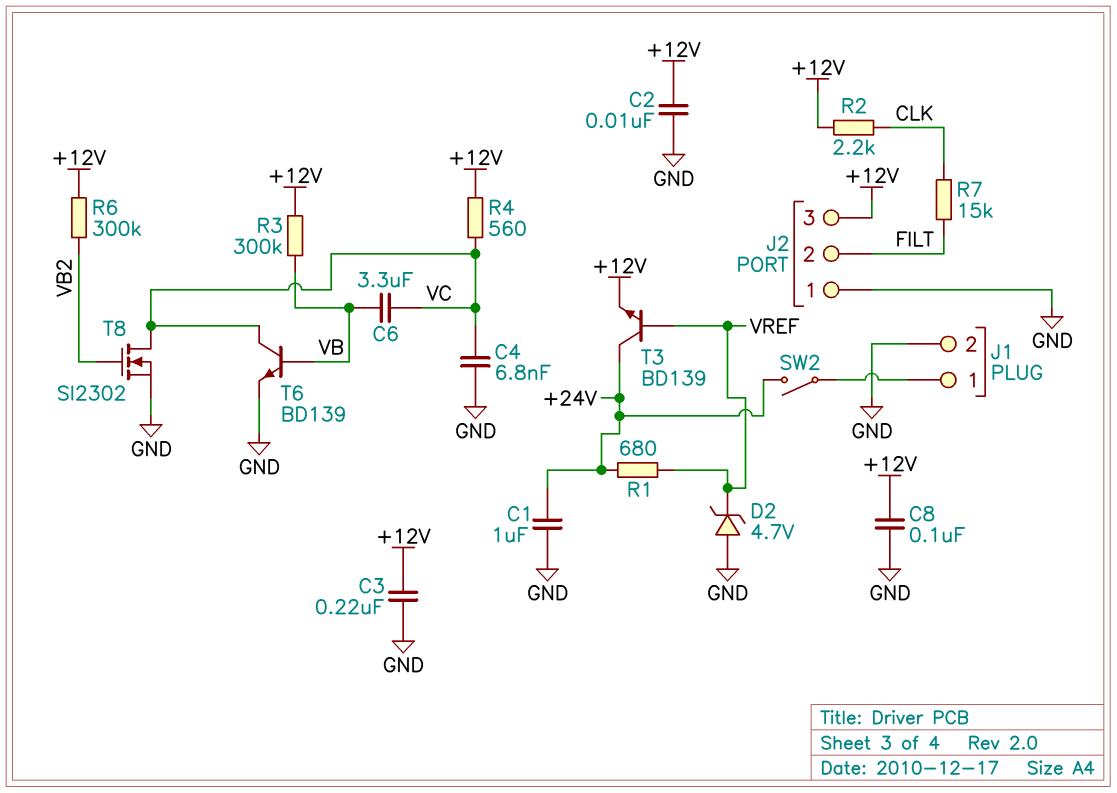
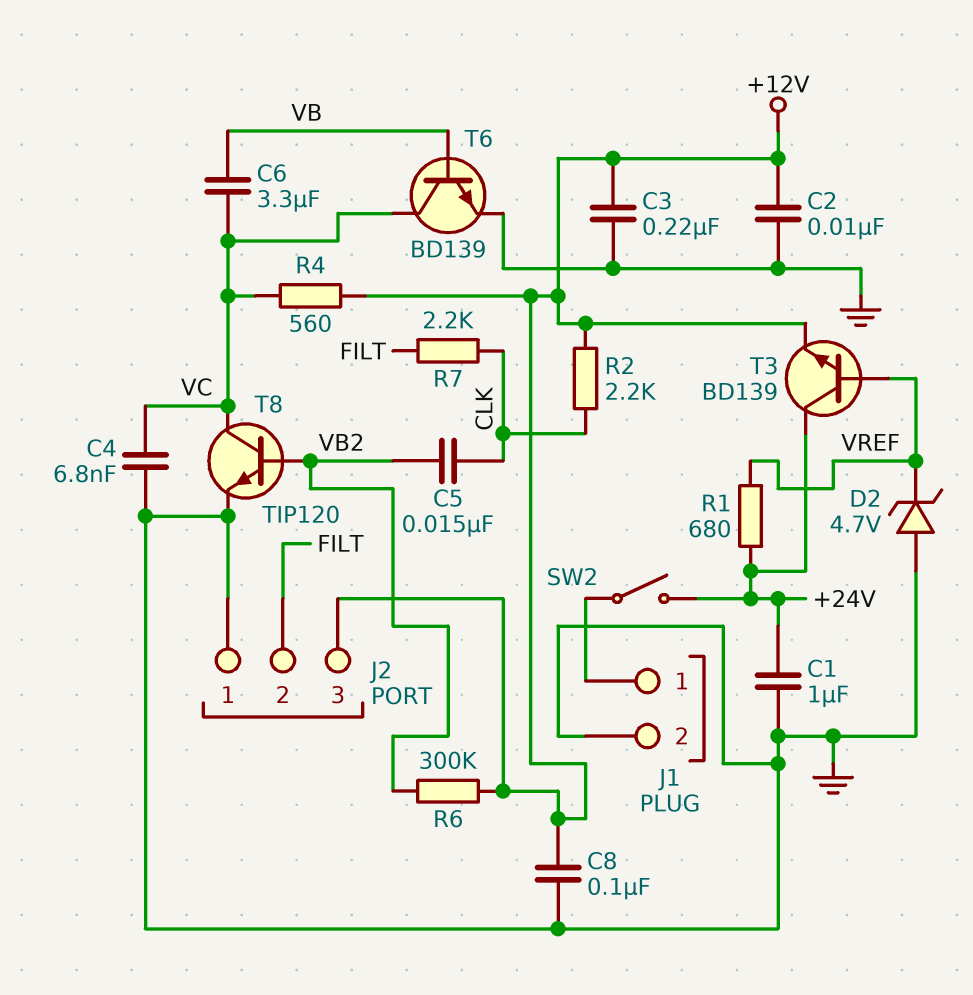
C5: none -> 15nF (CLK, VB2)
R3: 300k (+12V, VB) -> none
R7: 15k (CLK, FILT) -> 2.2k (CLK, FILT)
T8: NMOS SI2302 (G VB2, D VC, S GND) -> NPN TIP120 (B VB2, C VC, E GND)

